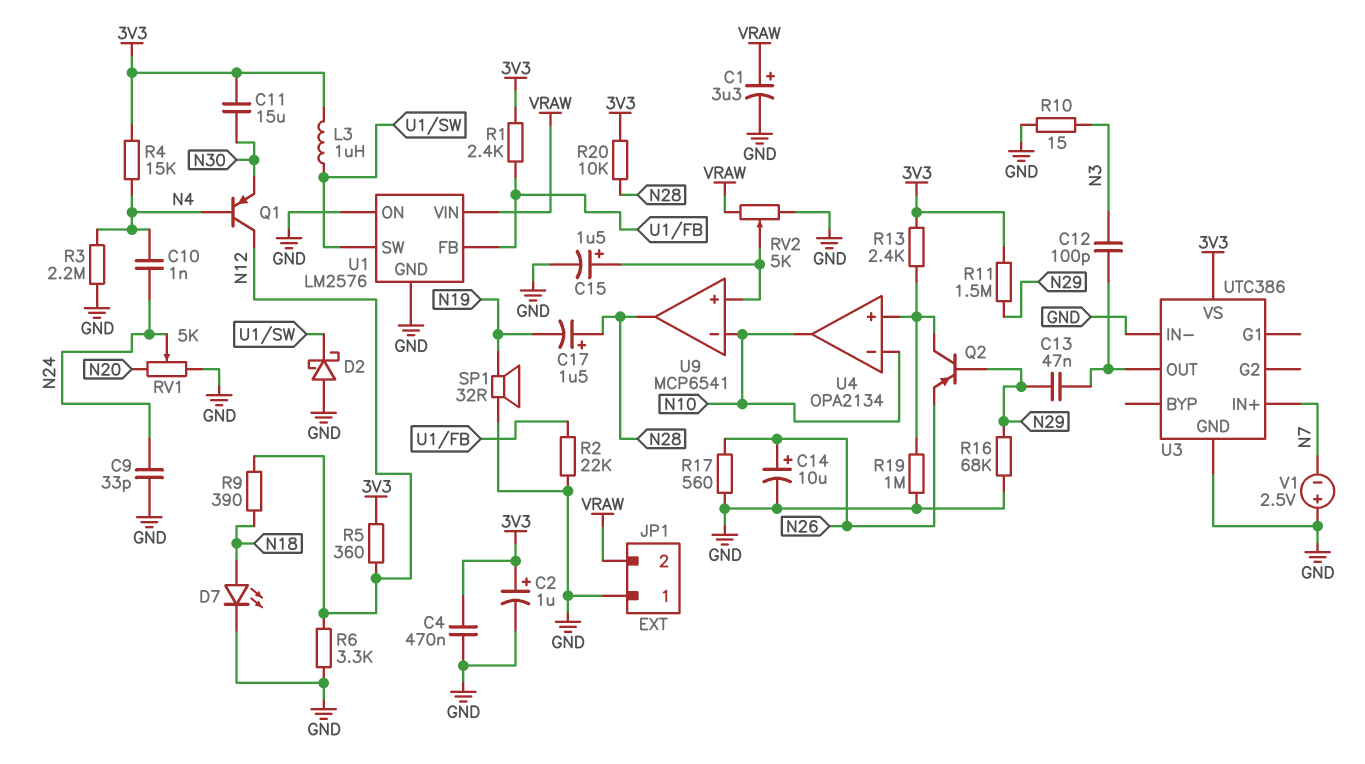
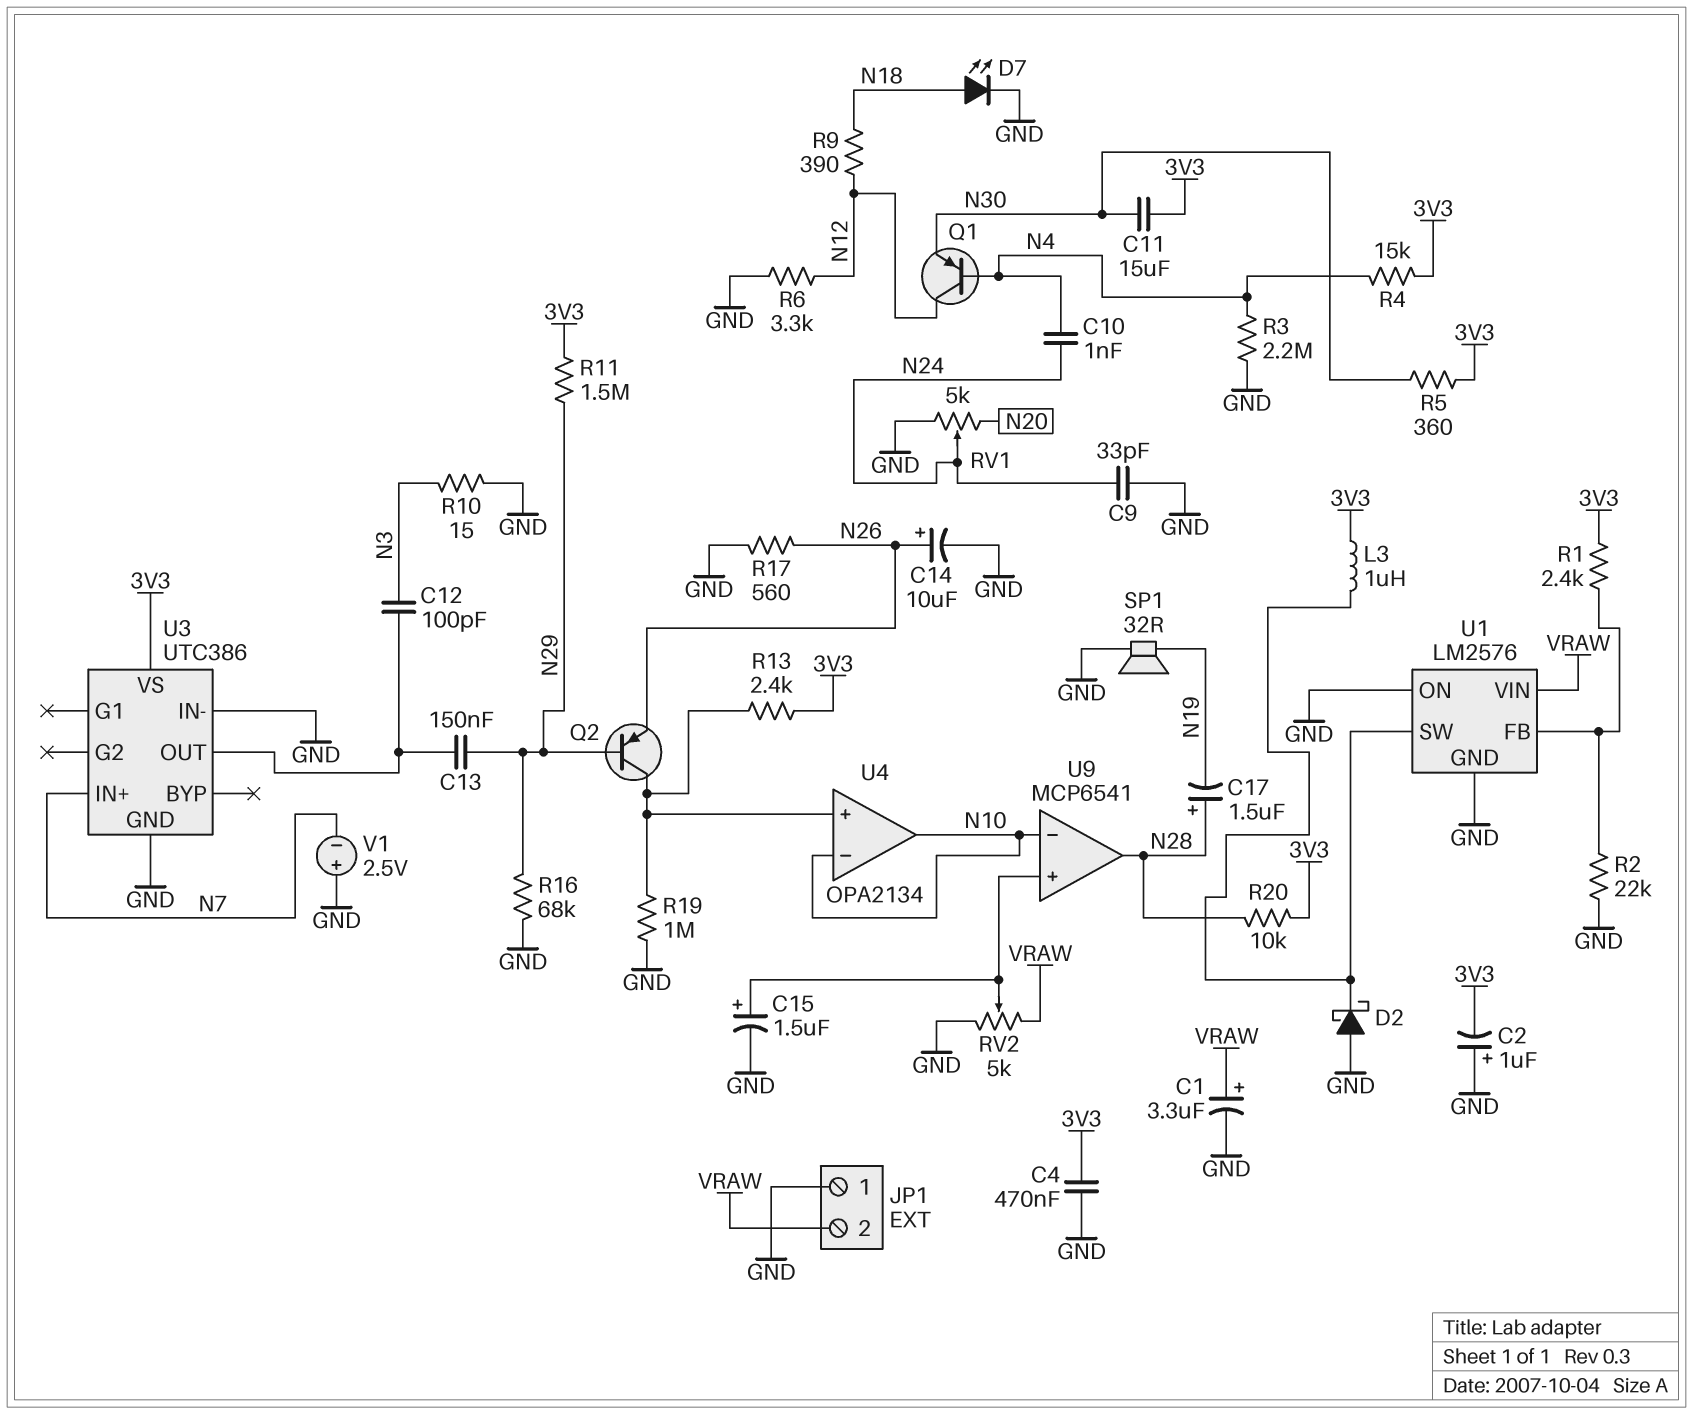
C2: 1uF (plus 3V3, minus GND) -> 1uF (plus GND, minus 3V3)
C13: 47nF (N29, U3/OUT) -> 150nF (N29, U3/OUT)
R5: 360 (3V3, N12) -> 360 (3V3, N30)

